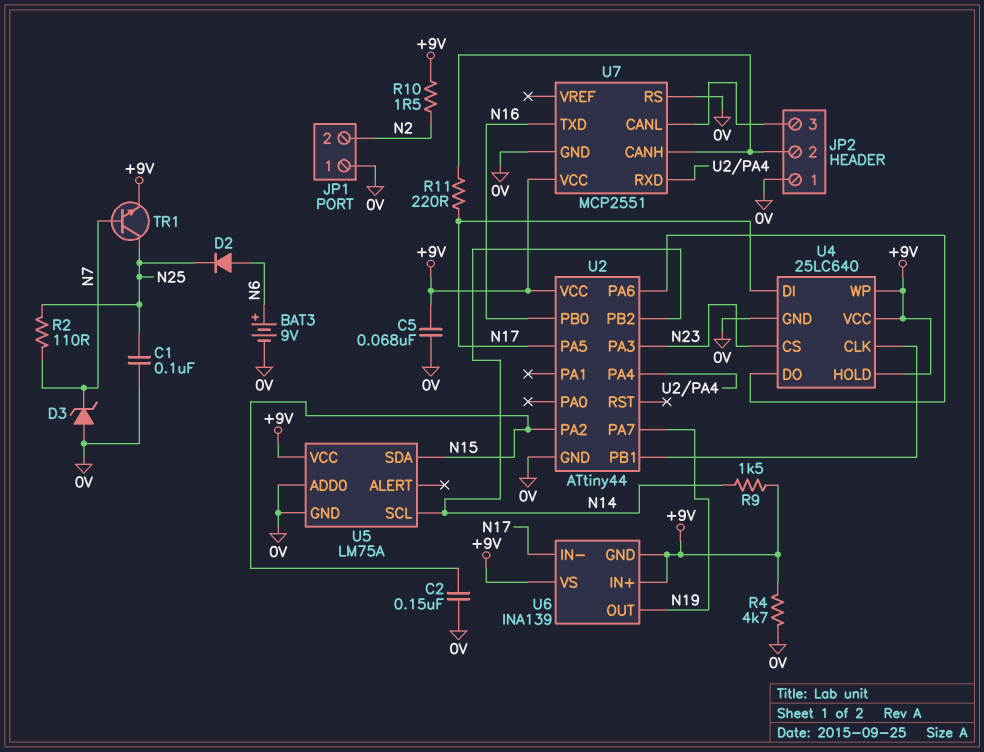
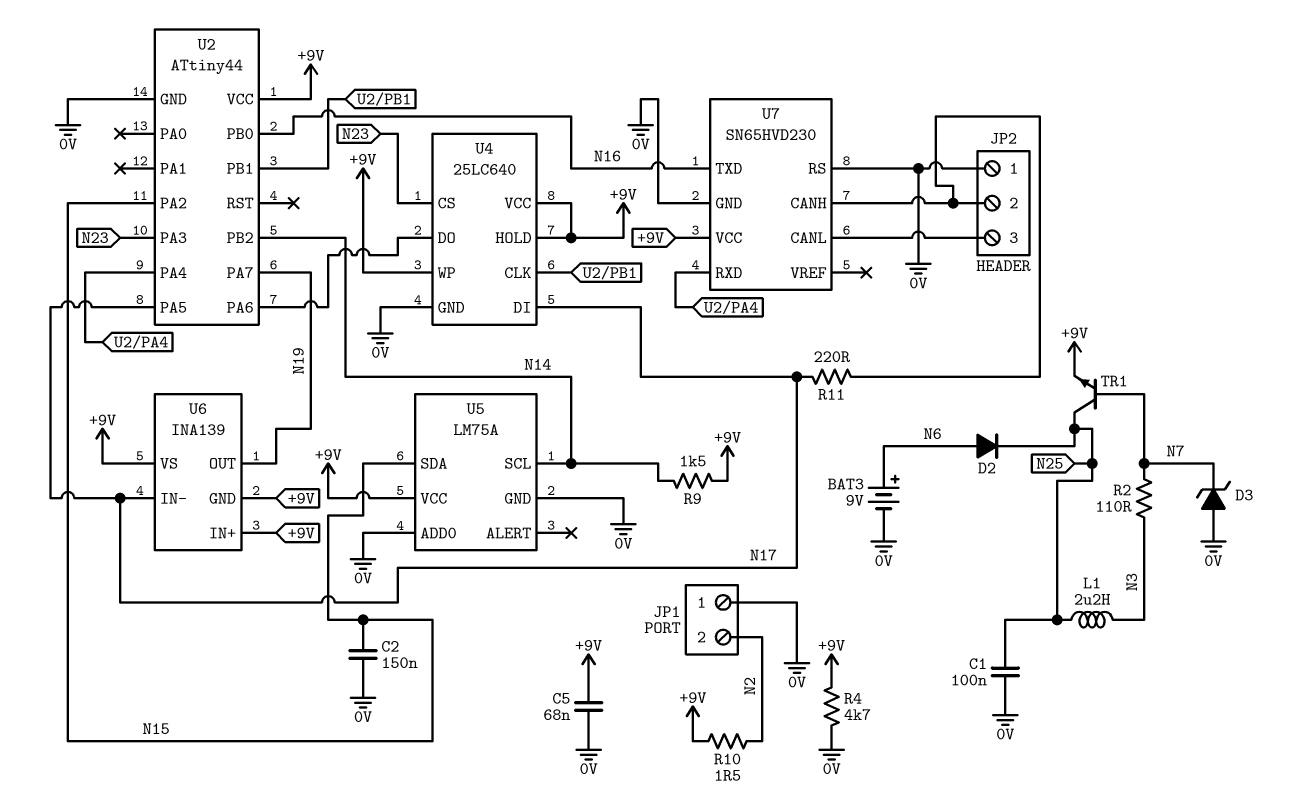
L1: none -> 2.2uH (N3, N25)
R2: 110 (N7, N25) -> 110 (N3, N7)
U7: MCP2551 -> SN65HVD230

